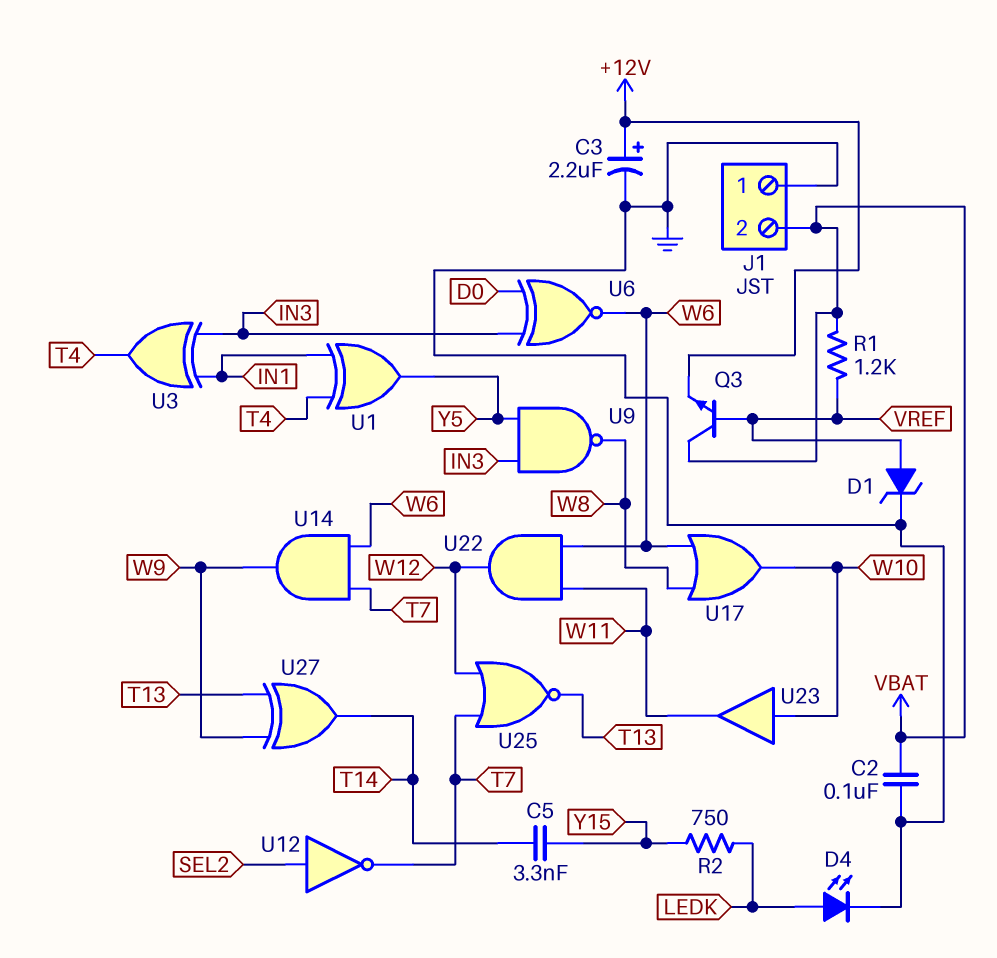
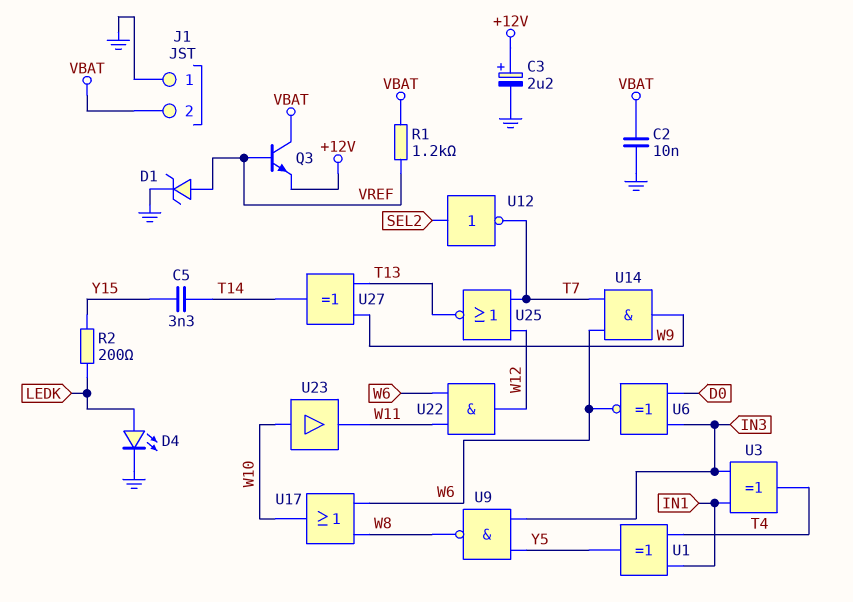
C2: 100nF (GND, VBAT) -> 10nF (GND, VBAT)
R2: 750 (LEDK, Y15) -> 200 (LEDK, Y15)

